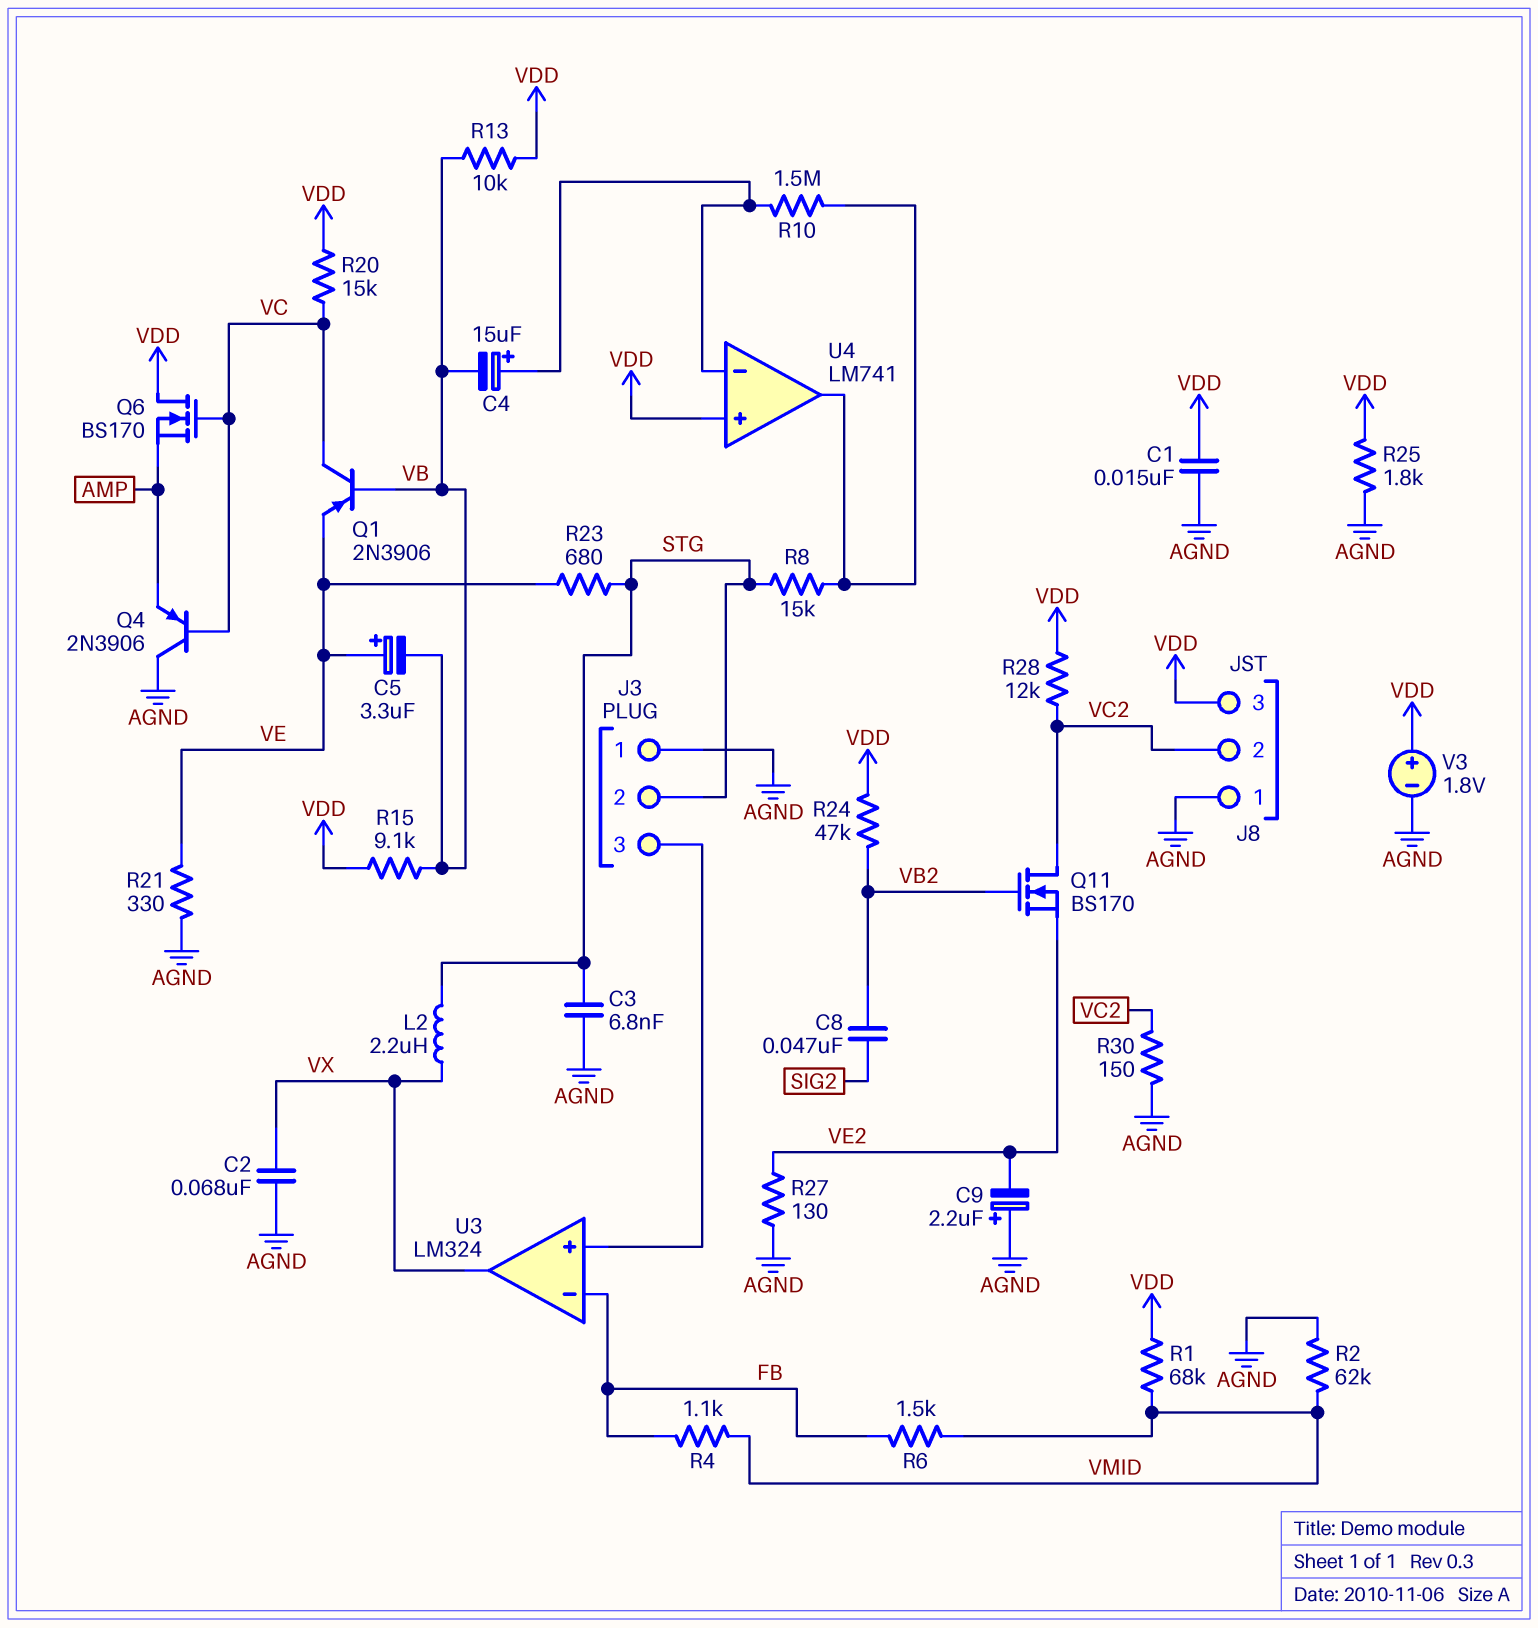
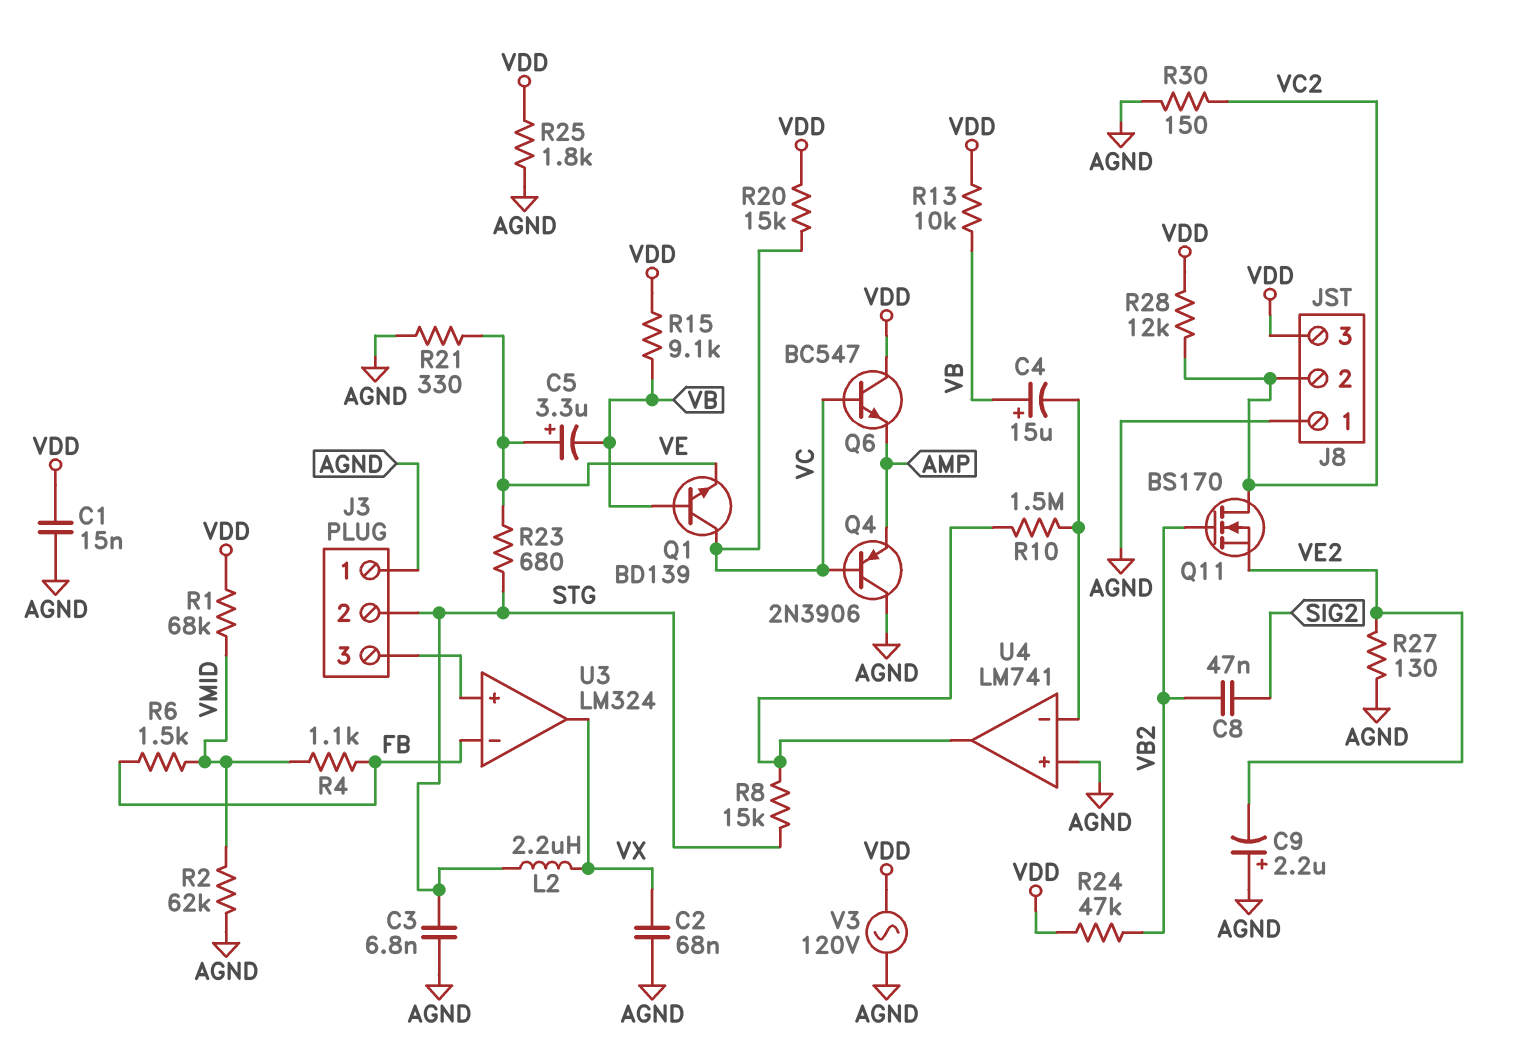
C4: 15uF (plus U4/in-, minus VB) -> 15uF (plus VB, minus U4/in-)
Q1: PNP 2N3906 (B VB, C VC, E VE) -> NPN BD139 (B VB, C VC, E VE)
Q6: NMOS BS170 (G VC, D VDD, S AMP) -> NPN BC547 (B VC, C VDD, E AMP)
U4 pin in+: VDD -> AGND
V3: 1.8V (plus VDD, minus AGND) -> AC 120V (AGND, VDD)

